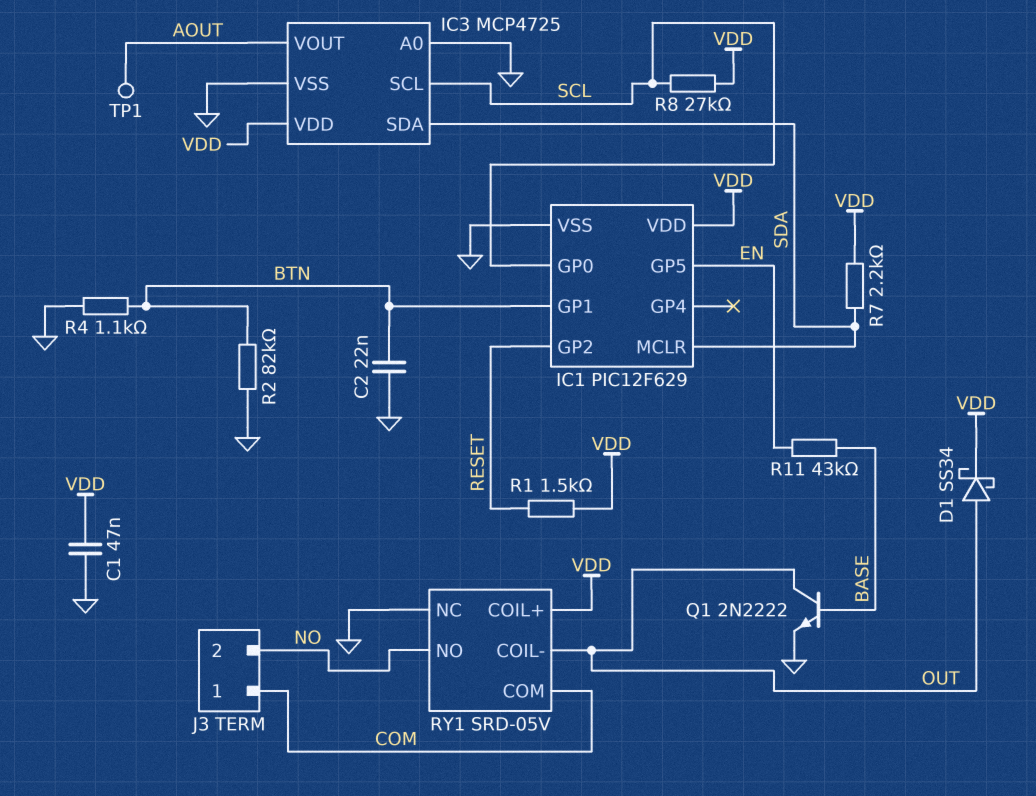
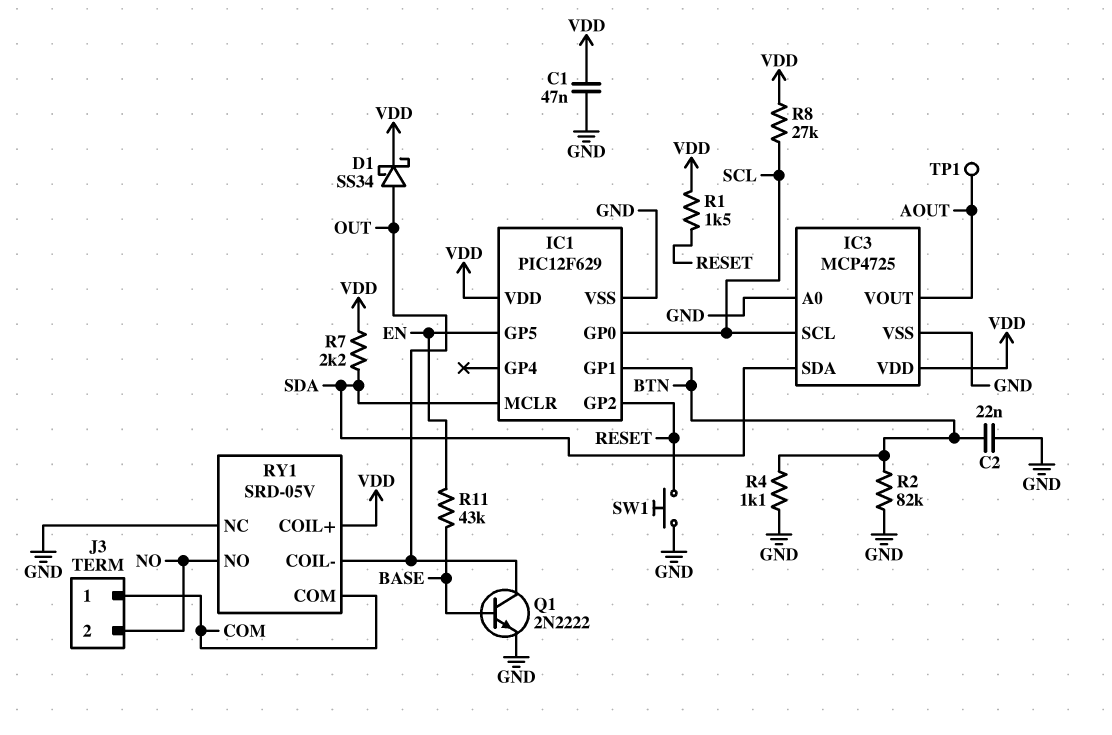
SW1: none -> button (GND, RESET)

